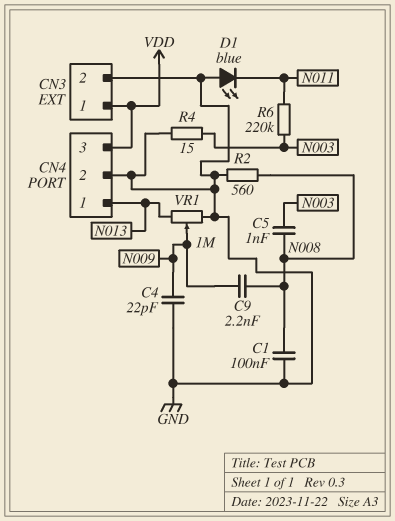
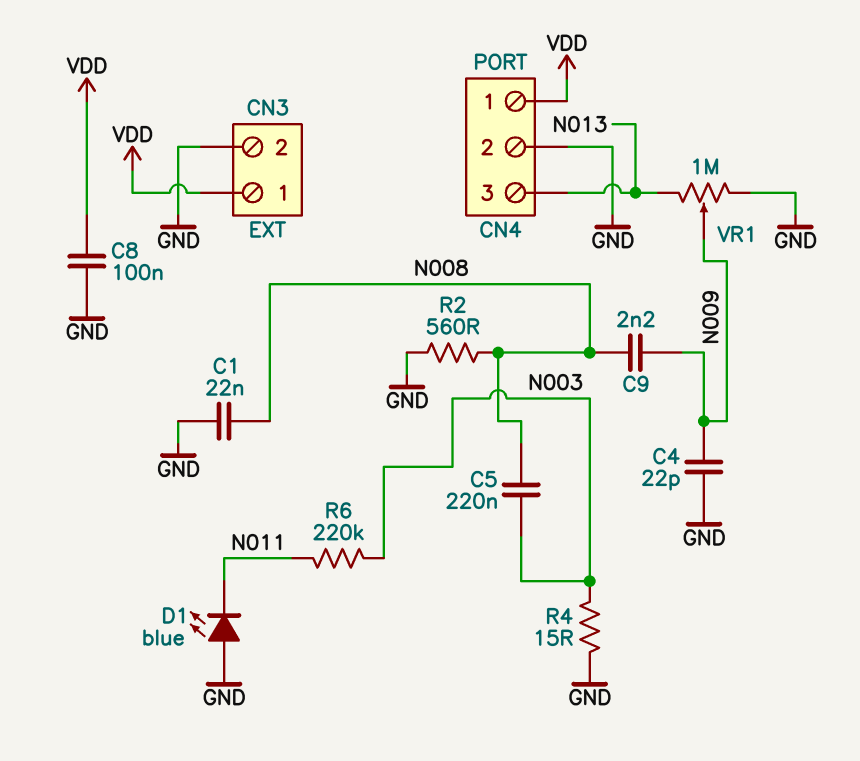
C1: 100nF (GND, N008) -> 22nF (GND, N008)
C5: 1nF (N003, N008) -> 220nF (N003, N008)
C8: none -> 100nF (GND, VDD)
CN4 pin 1: N013 -> VDD
CN4 pin 3: VDD -> N013

